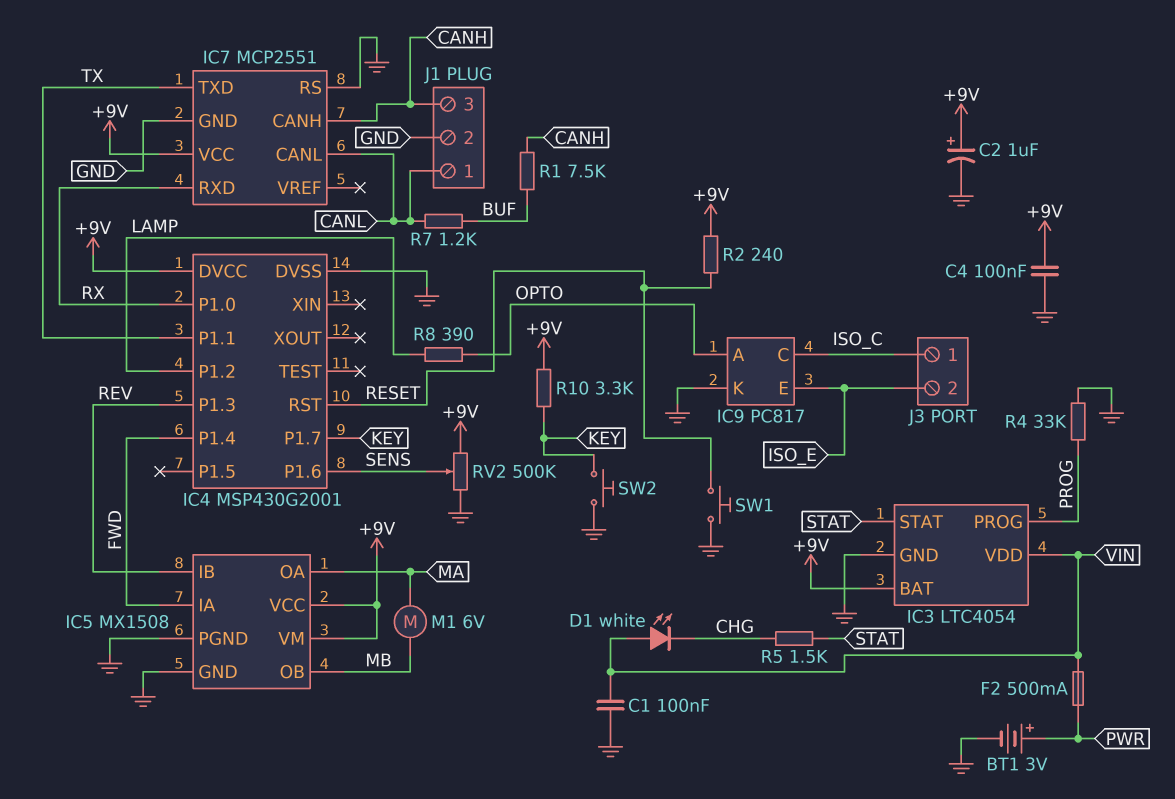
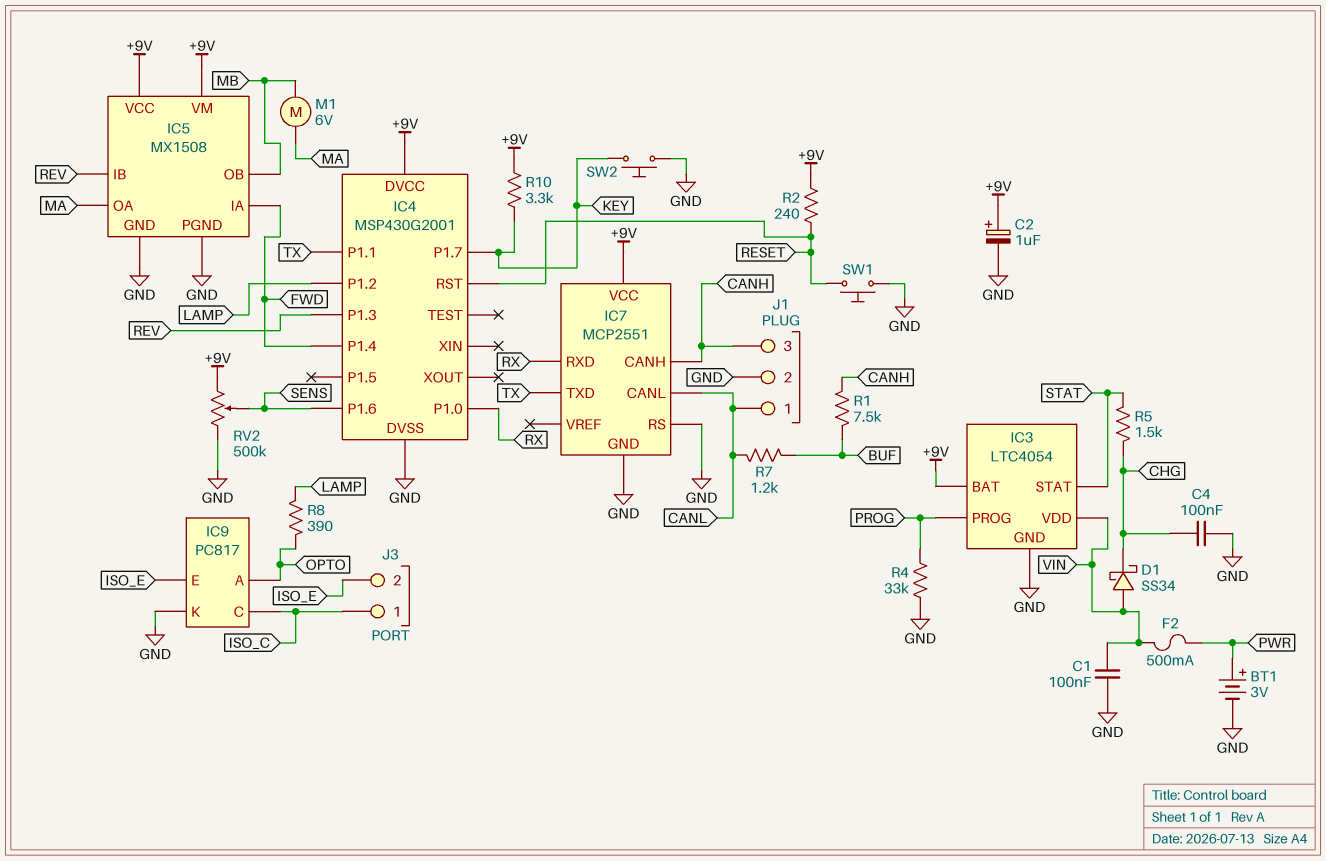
C4: 100nF (+9V, GND) -> 100nF (CHG, GND)
D1: LED white (A VIN, K CHG) -> schottky SS34 (A VIN, K CHG)

